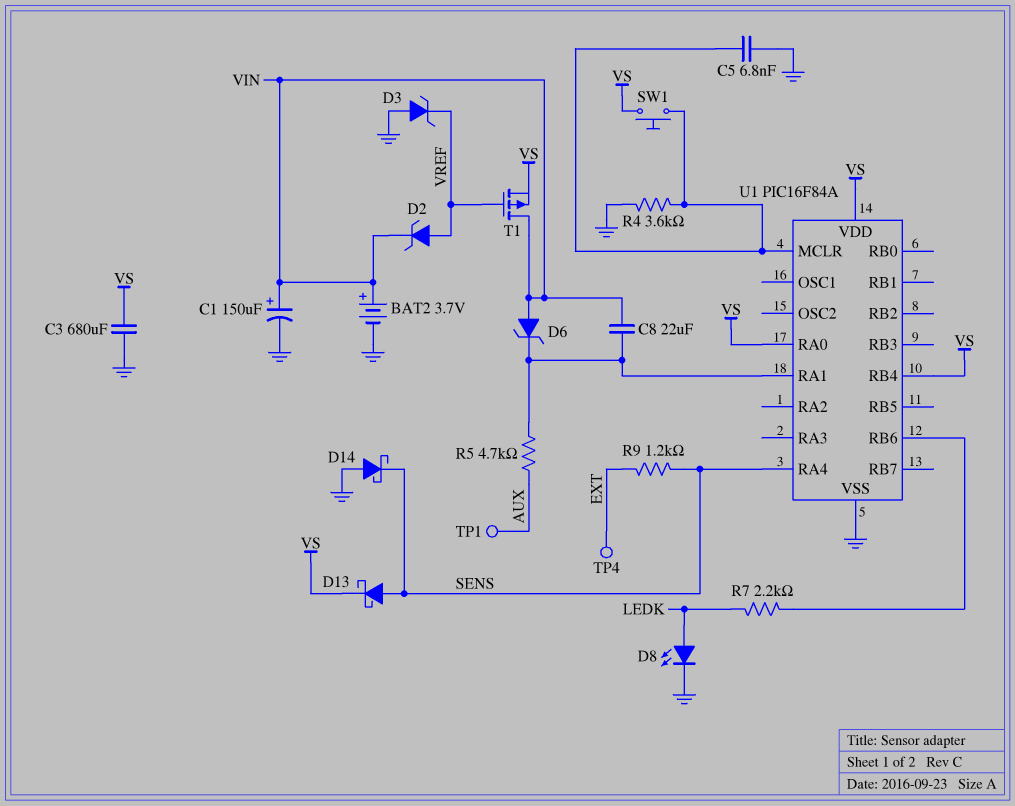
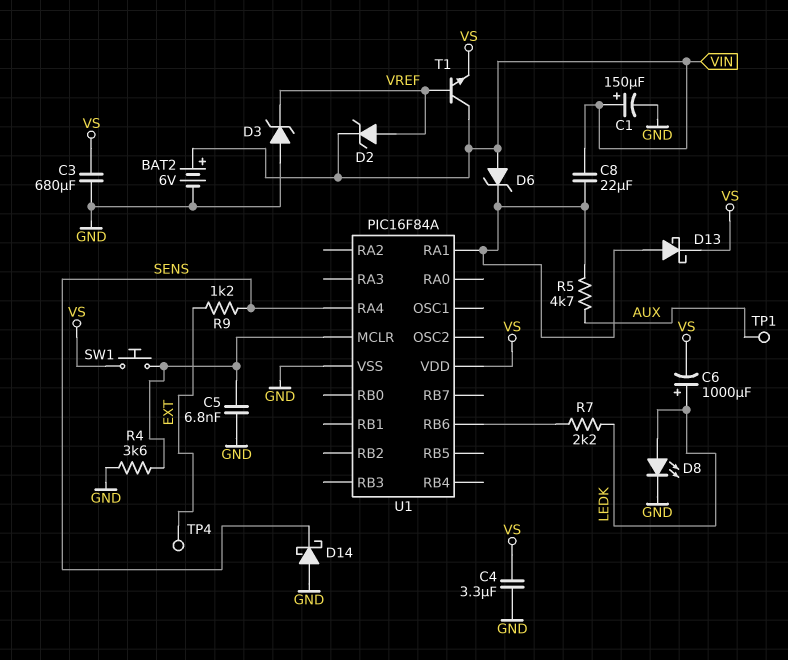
BAT2: 3.7V (plus VIN, minus GND) -> 6V (plus VIN, minus GND)
C4: none -> 3.3uF (GND, VS)
C6: none -> 1000uF (plus LEDK, minus VS)
D13: schottky (A SENS, K VS) -> schottky (A U1/RA1, K VS)
T1: PMOS (G VREF, D VIN, S VS) -> NPN (B VREF, C VIN, E VS)
U1 pin RA0: VS -> none
U1 pin RB4: VS -> none

